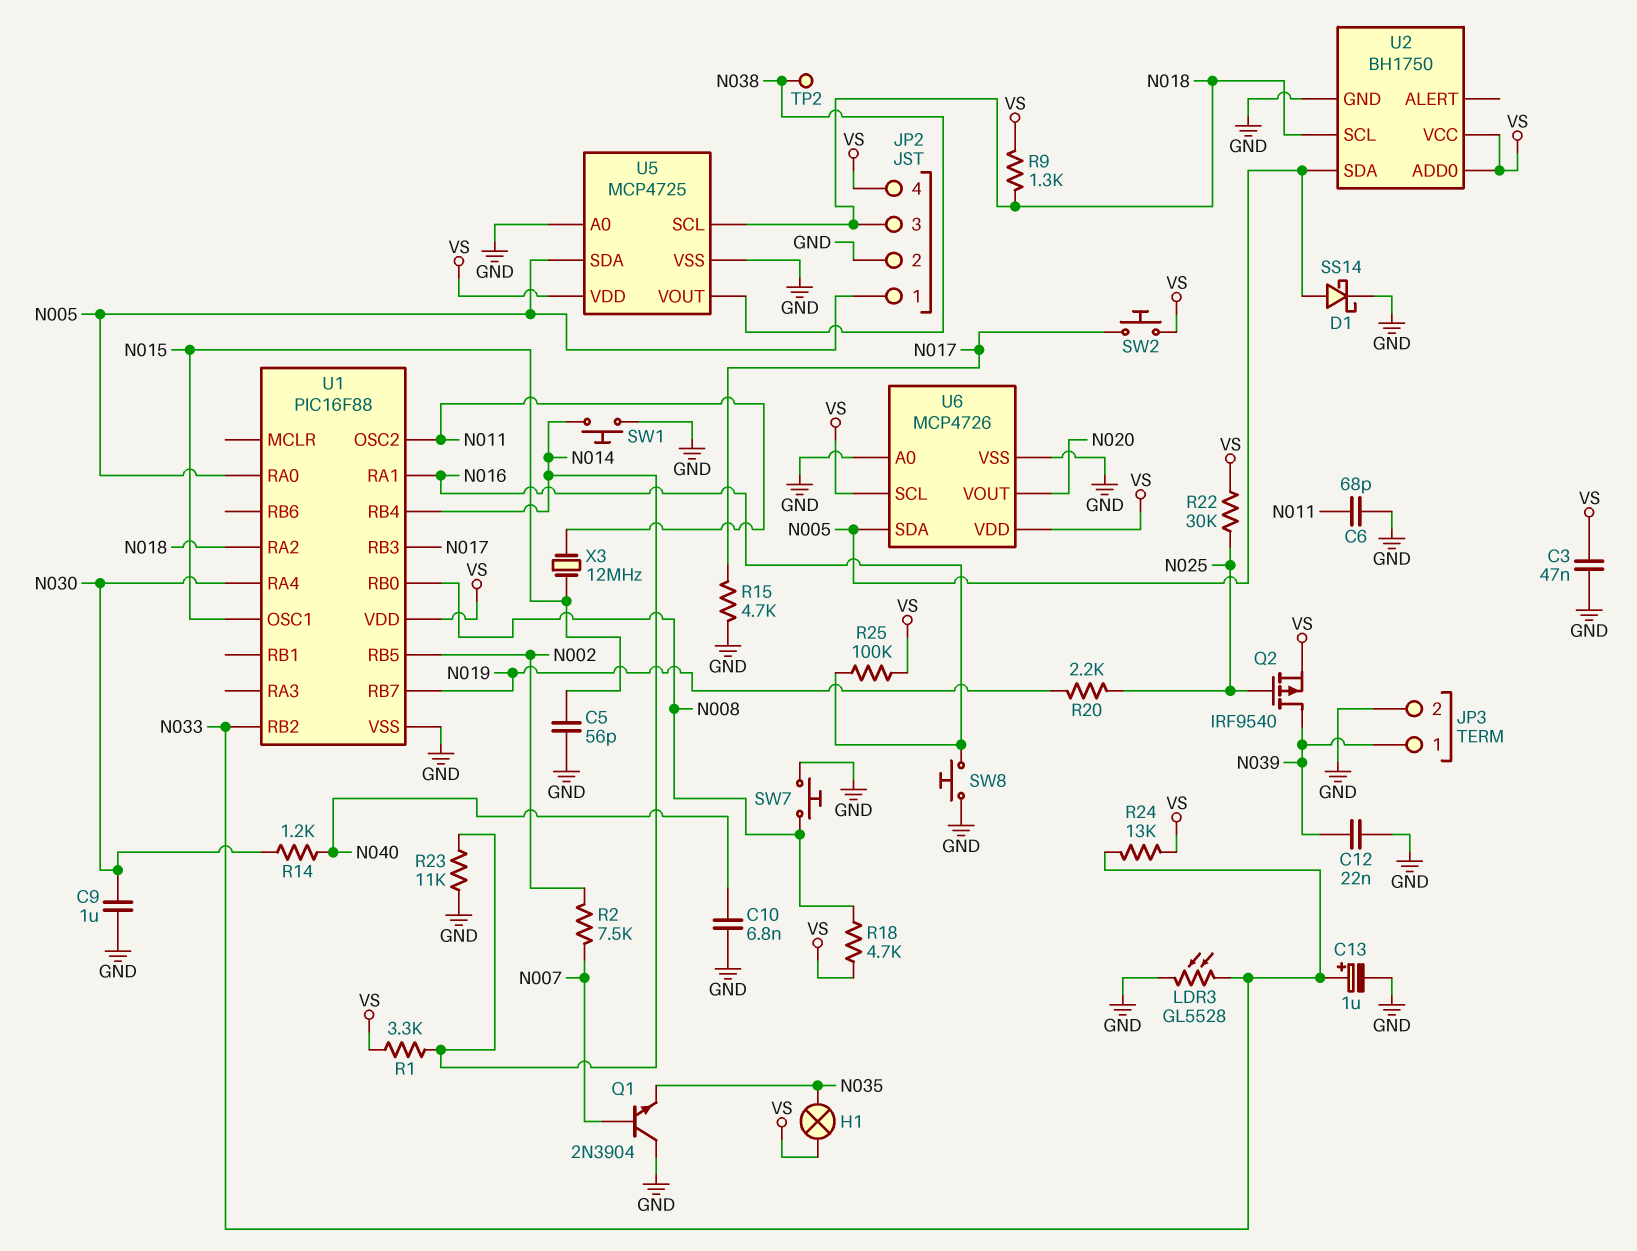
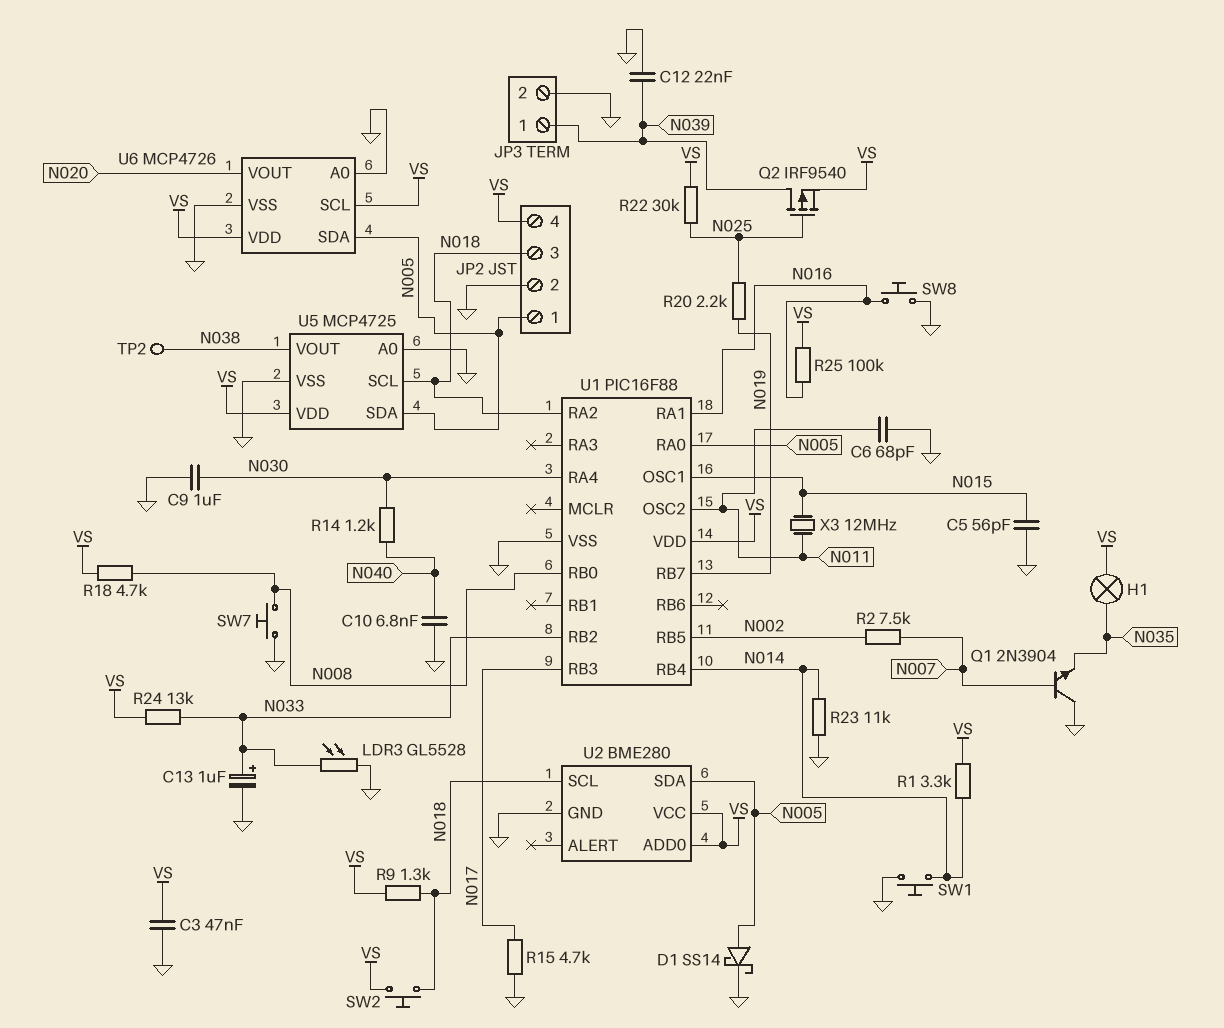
SW2: button (N017, VS) -> button (N018, VS)
U2: BH1750 -> BME280

